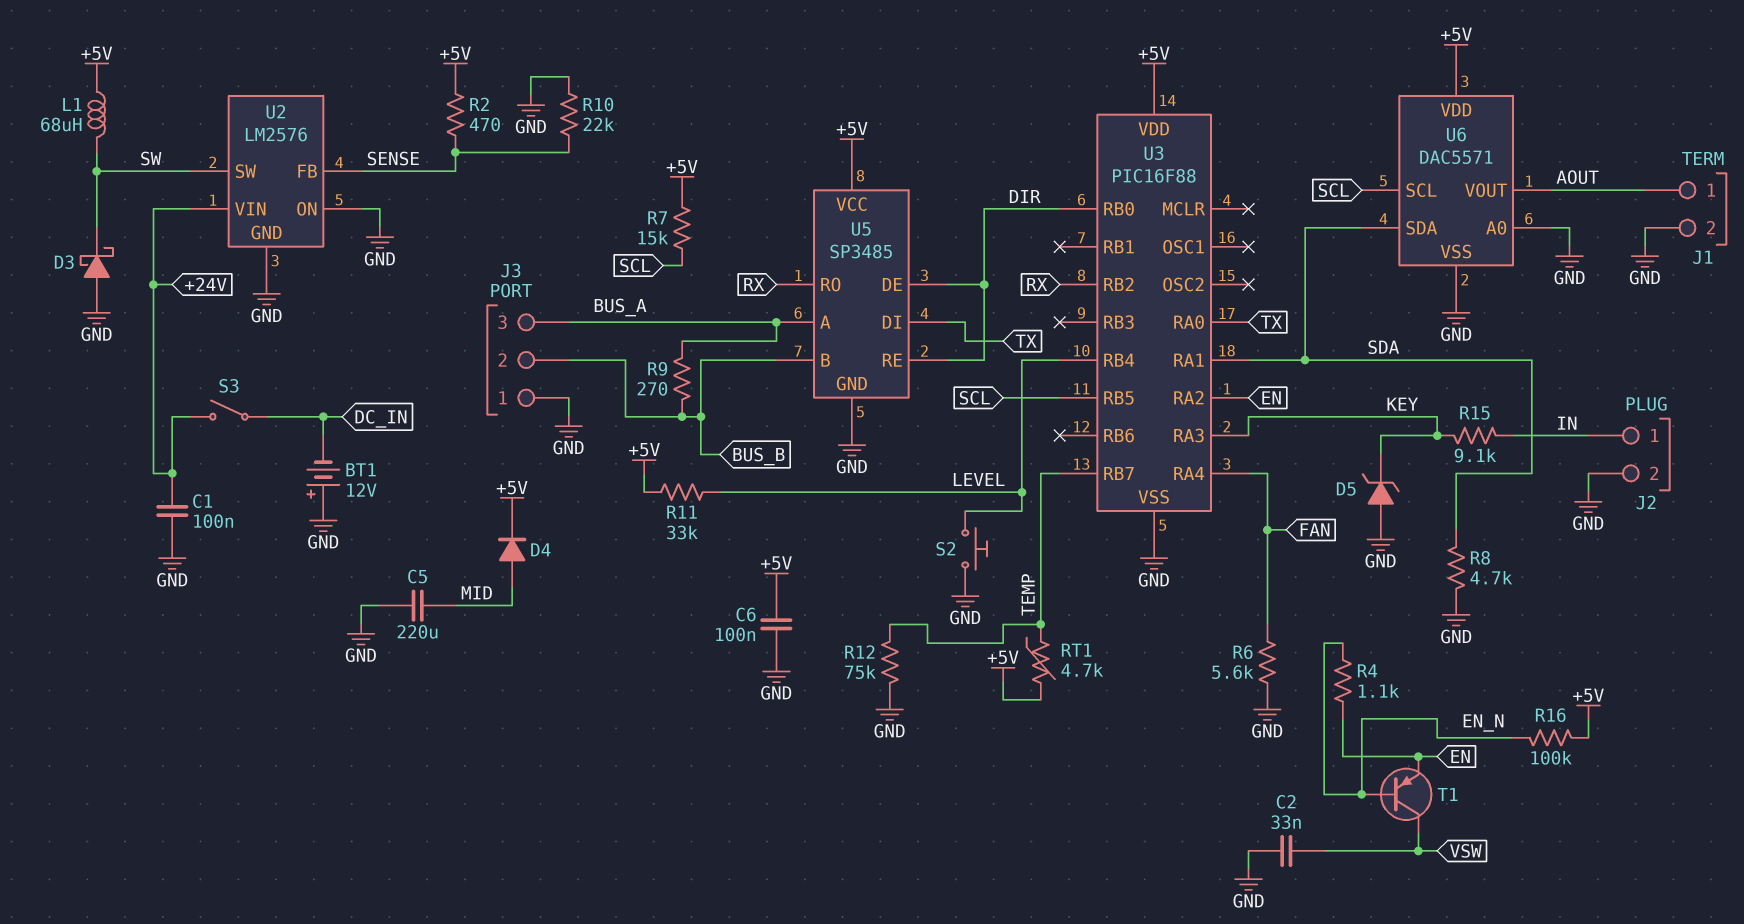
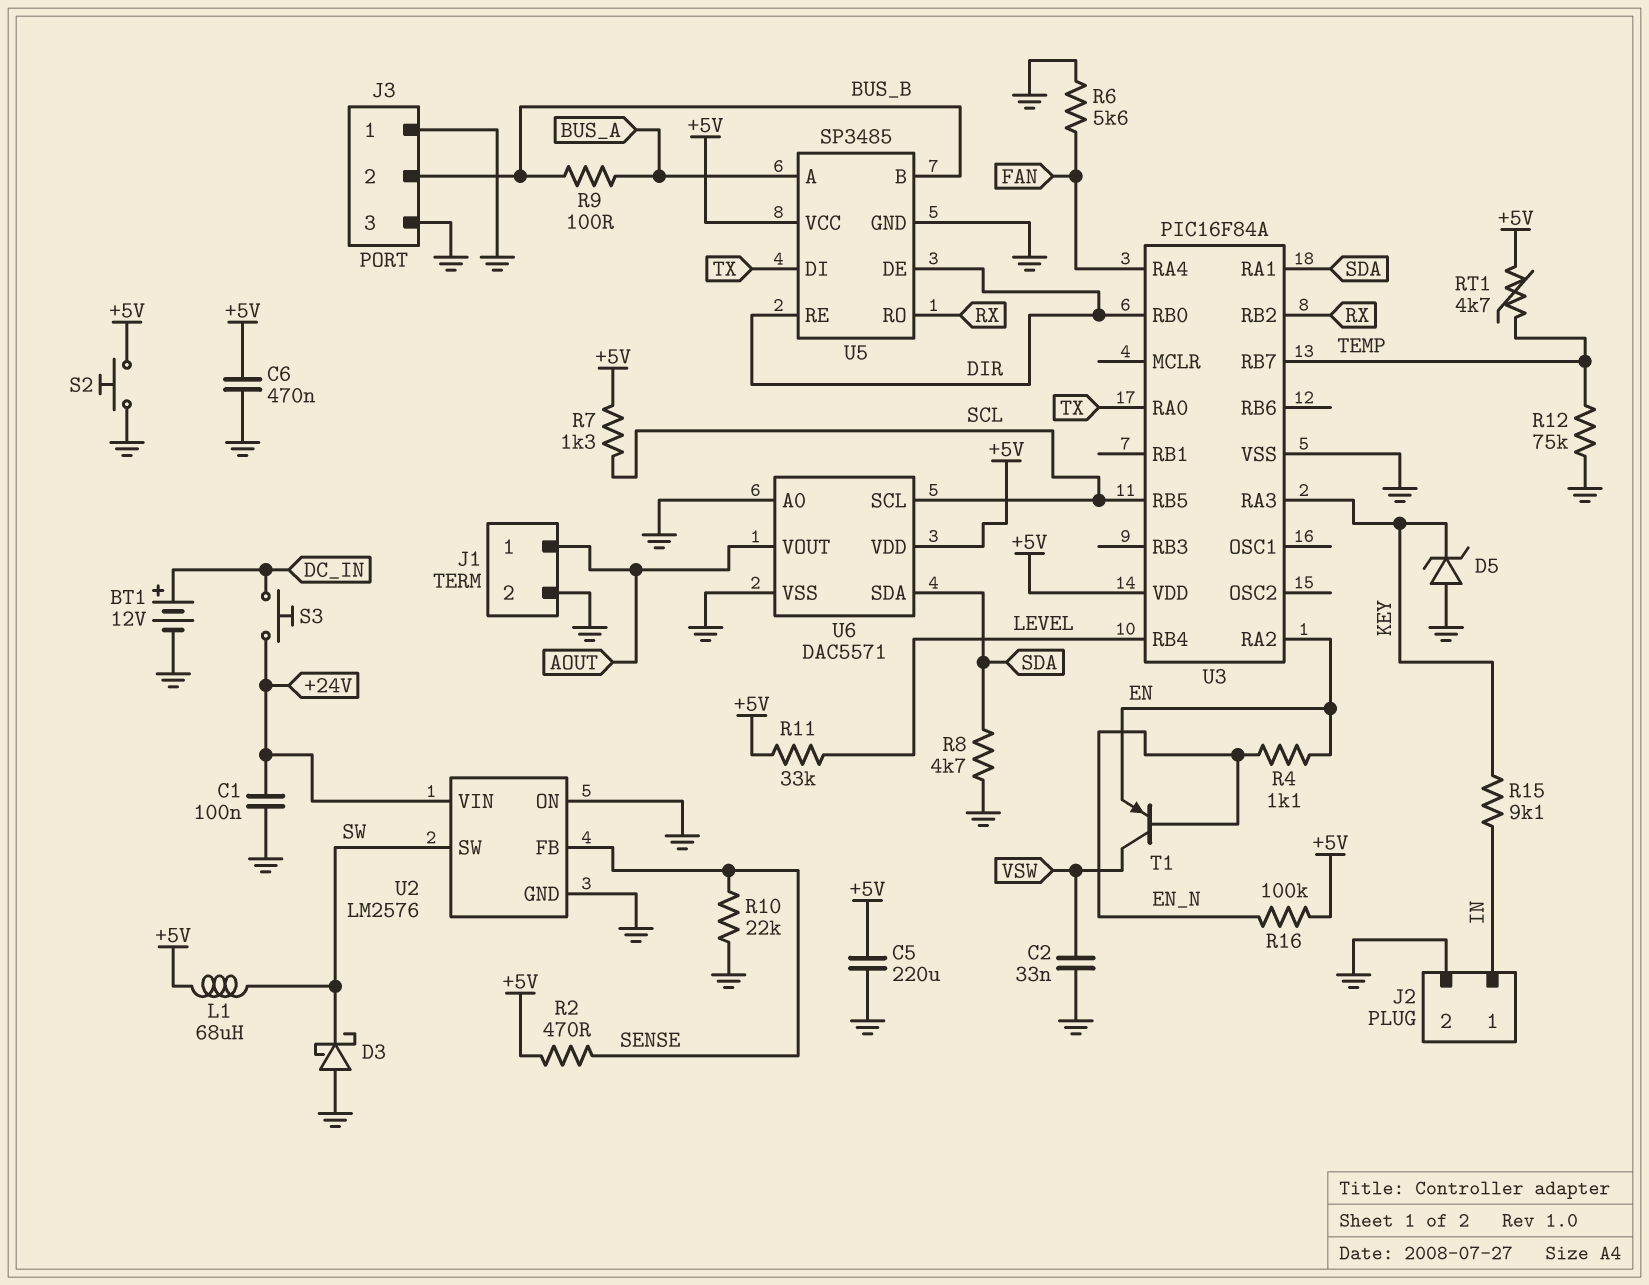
BT1: 12V (plus GND, minus DC_IN) -> 12V (plus DC_IN, minus GND)
C5: 220uF (GND, MID) -> 220uF (+5V, GND)
C6: 100nF (+5V, GND) -> 470nF (+5V, GND)
D4: diode (A MID, K +5V) -> none
J3 pin 3: BUS_A -> GND
R7: 15k (+5V, SCL) -> 1.3k (+5V, SCL)
R9: 270 (BUS_A, BUS_B) -> 100 (BUS_A, BUS_B)
S2: button (GND, LEVEL) -> button (+5V, GND)
S3: switch (+24V, DC_IN) -> button (+24V, DC_IN)
U3: PIC16F88 -> PIC16F84A

